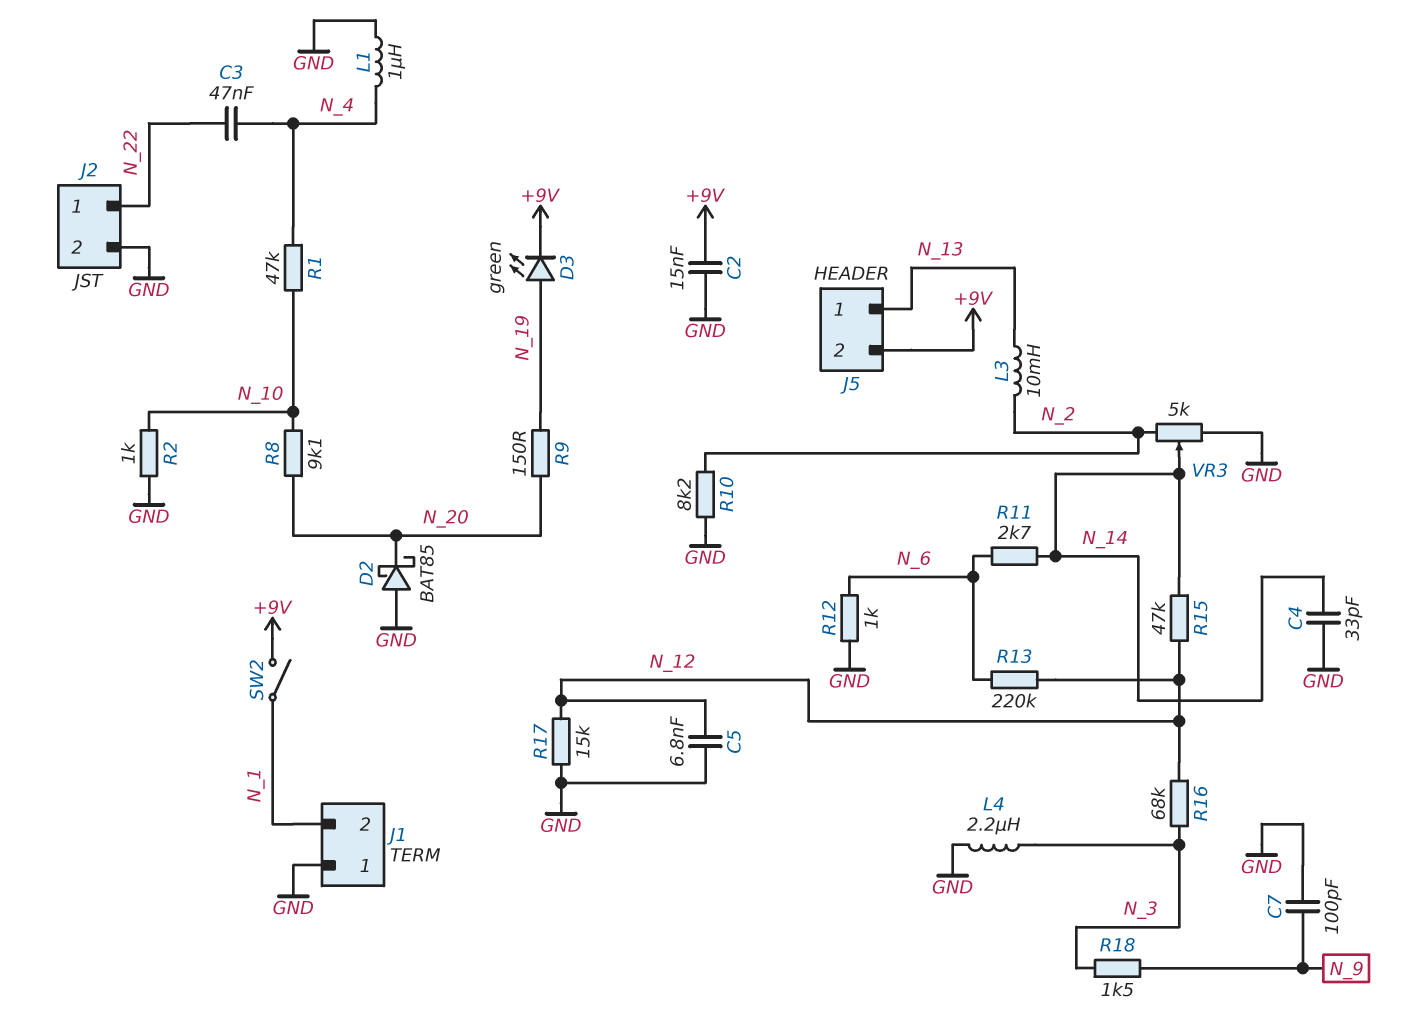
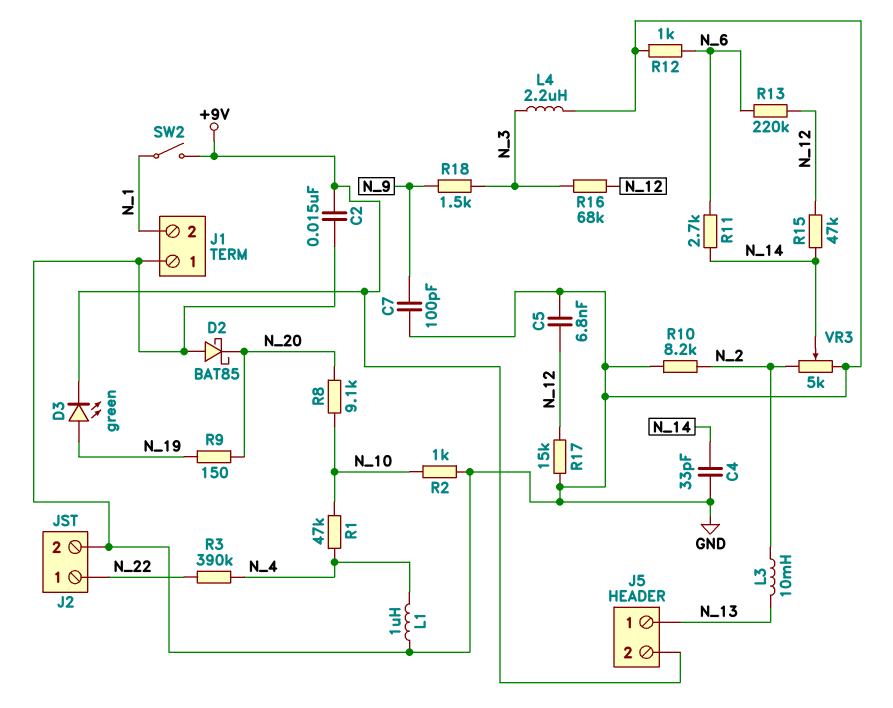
C3: 47nF (N_4, N_22) -> none
R3: none -> 390k (N_4, N_22)

